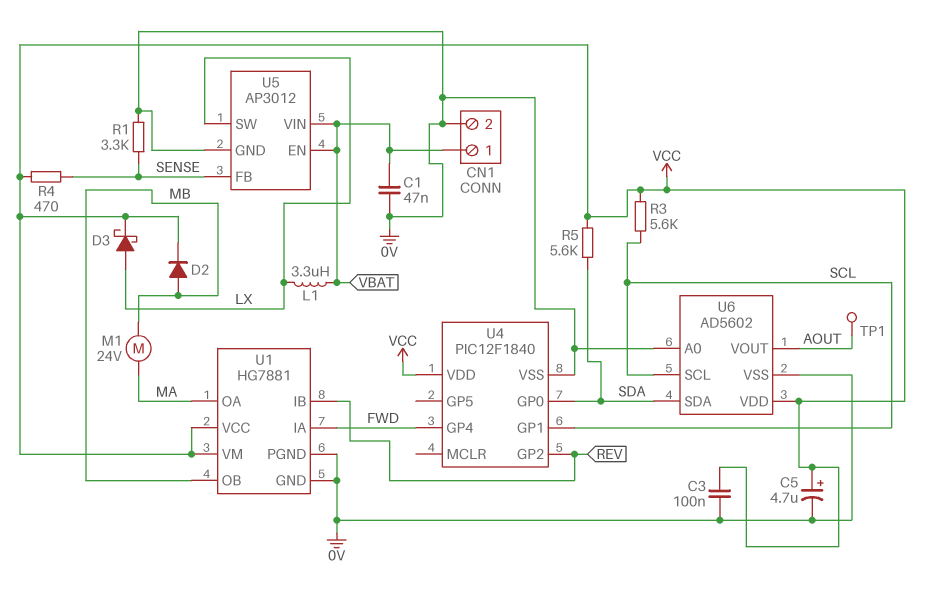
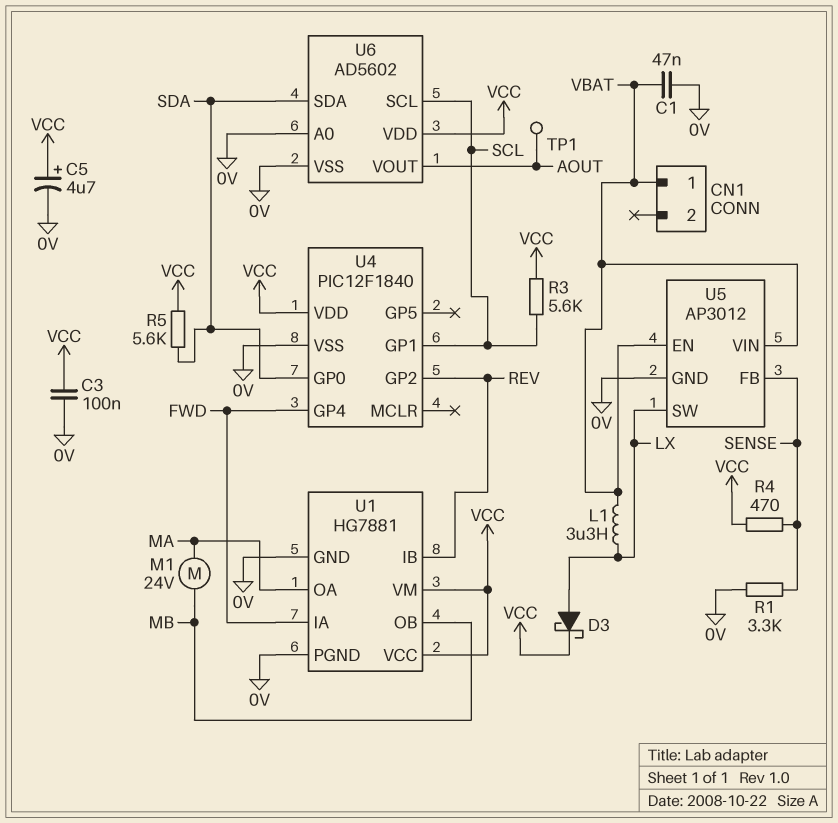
CN1 pin 2: 0V -> none
D2: diode (A MB, K VCC) -> none

